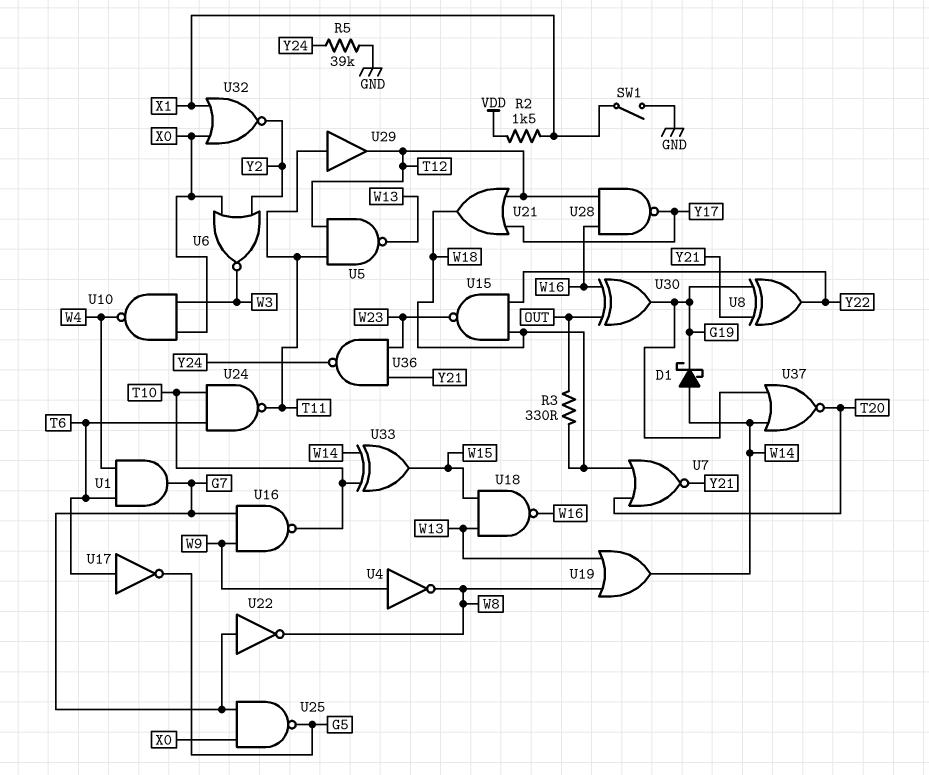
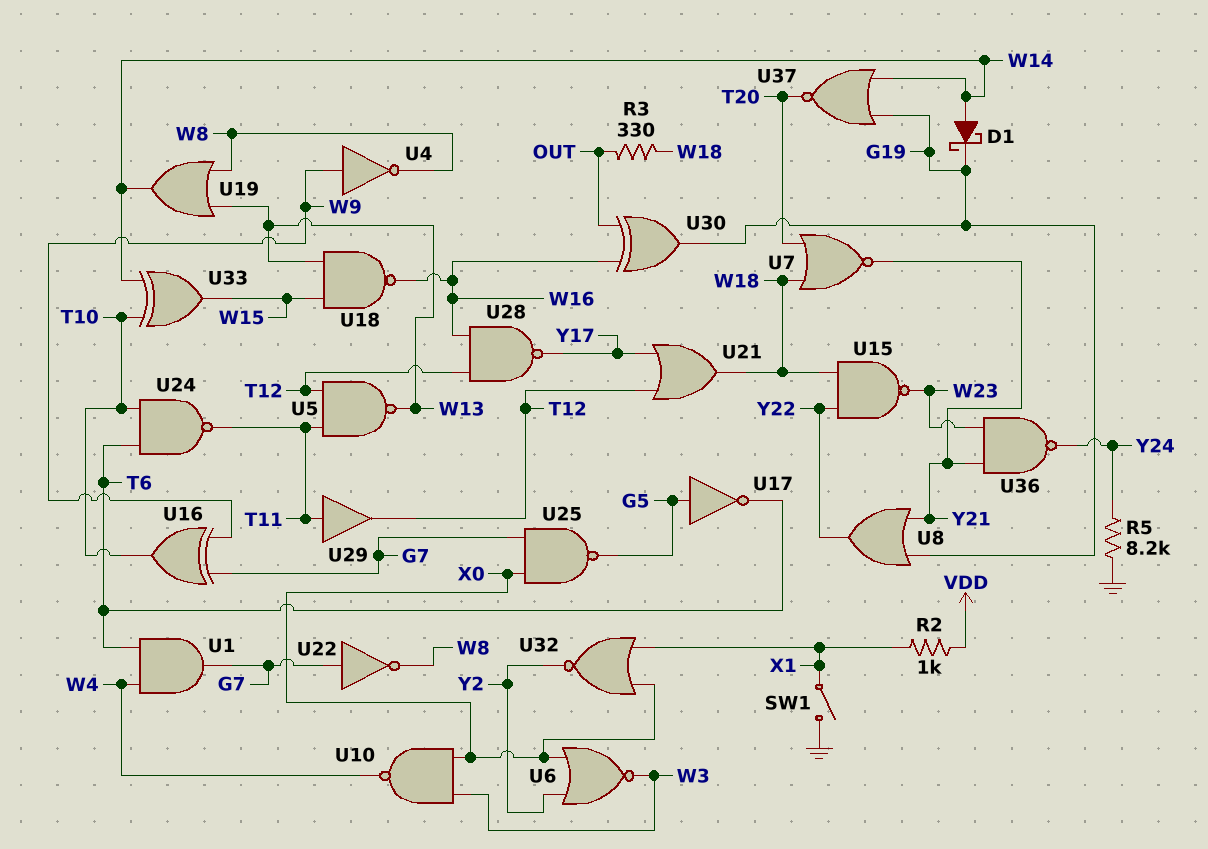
R2: 1.5k (VDD, X1) -> 1k (VDD, X1)
R5: 39k (GND, Y24) -> 8.2k (GND, Y24)
U8: XOR (in G19, in Y21, out Y22) -> OR (in G19, in Y21, out Y22)
U16: NAND (in G7, in W9, out T10) -> XOR (in G7, in W9, out T10)
U17: NOT (in T6, out G5) -> NOT (in G5, out T6)

